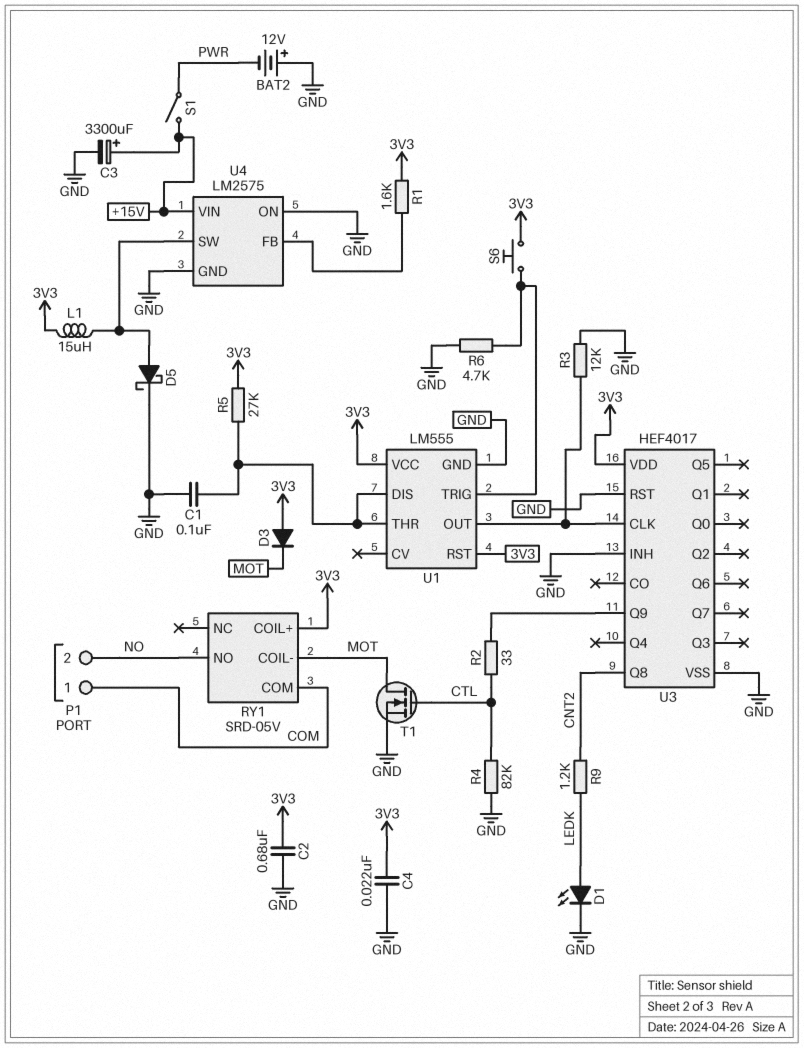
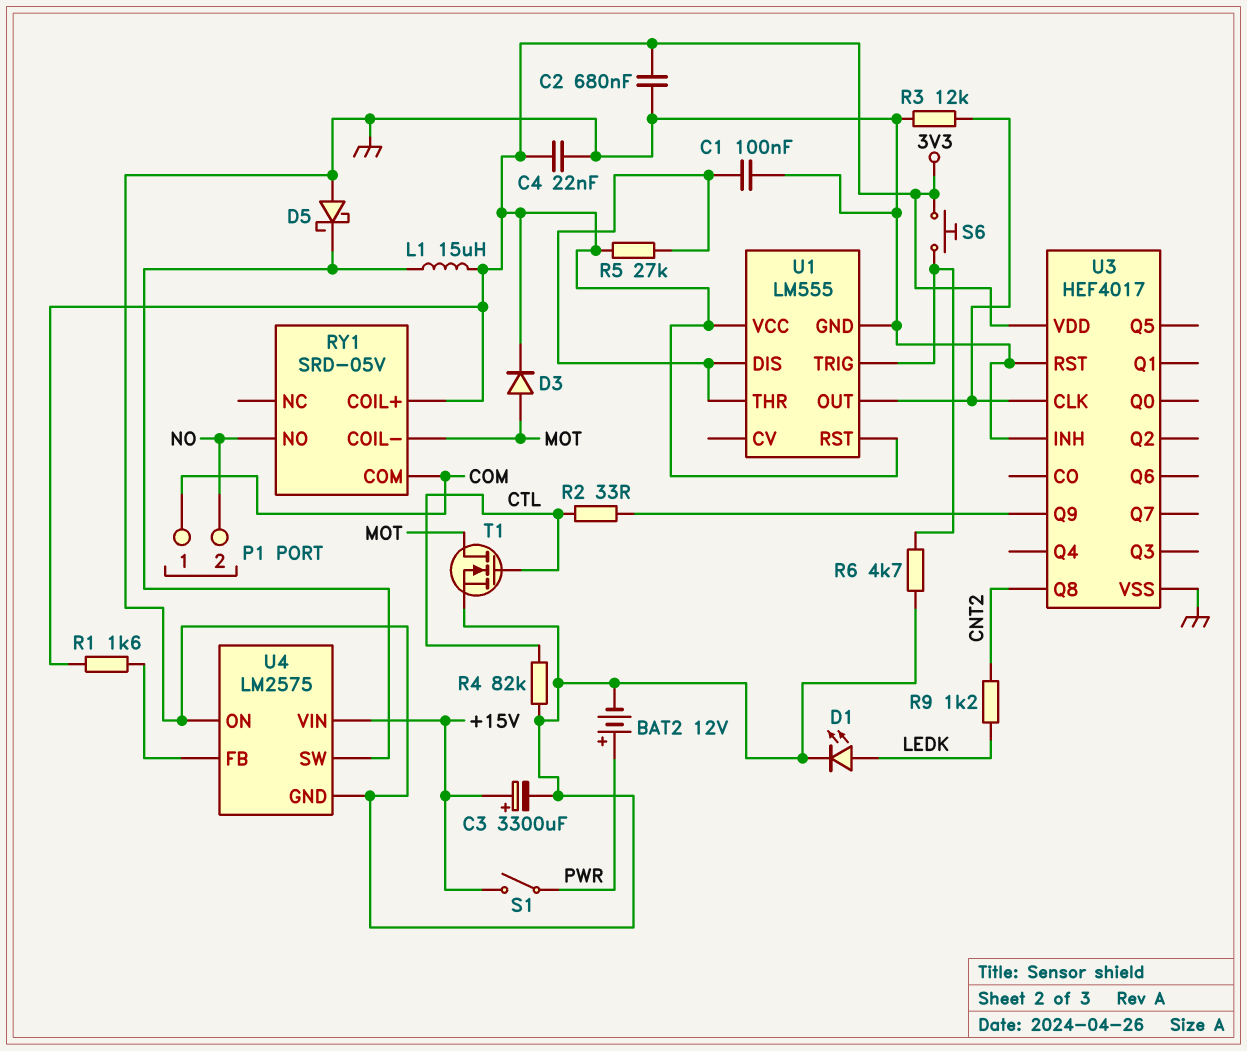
BAT2: 12V (plus GND, minus PWR) -> 12V (plus PWR, minus GND)
D3: diode (A 3V3, K MOT) -> diode (A MOT, K 3V3)
D5: schottky (A U4/SW, K GND) -> schottky (A GND, K U4/SW)

